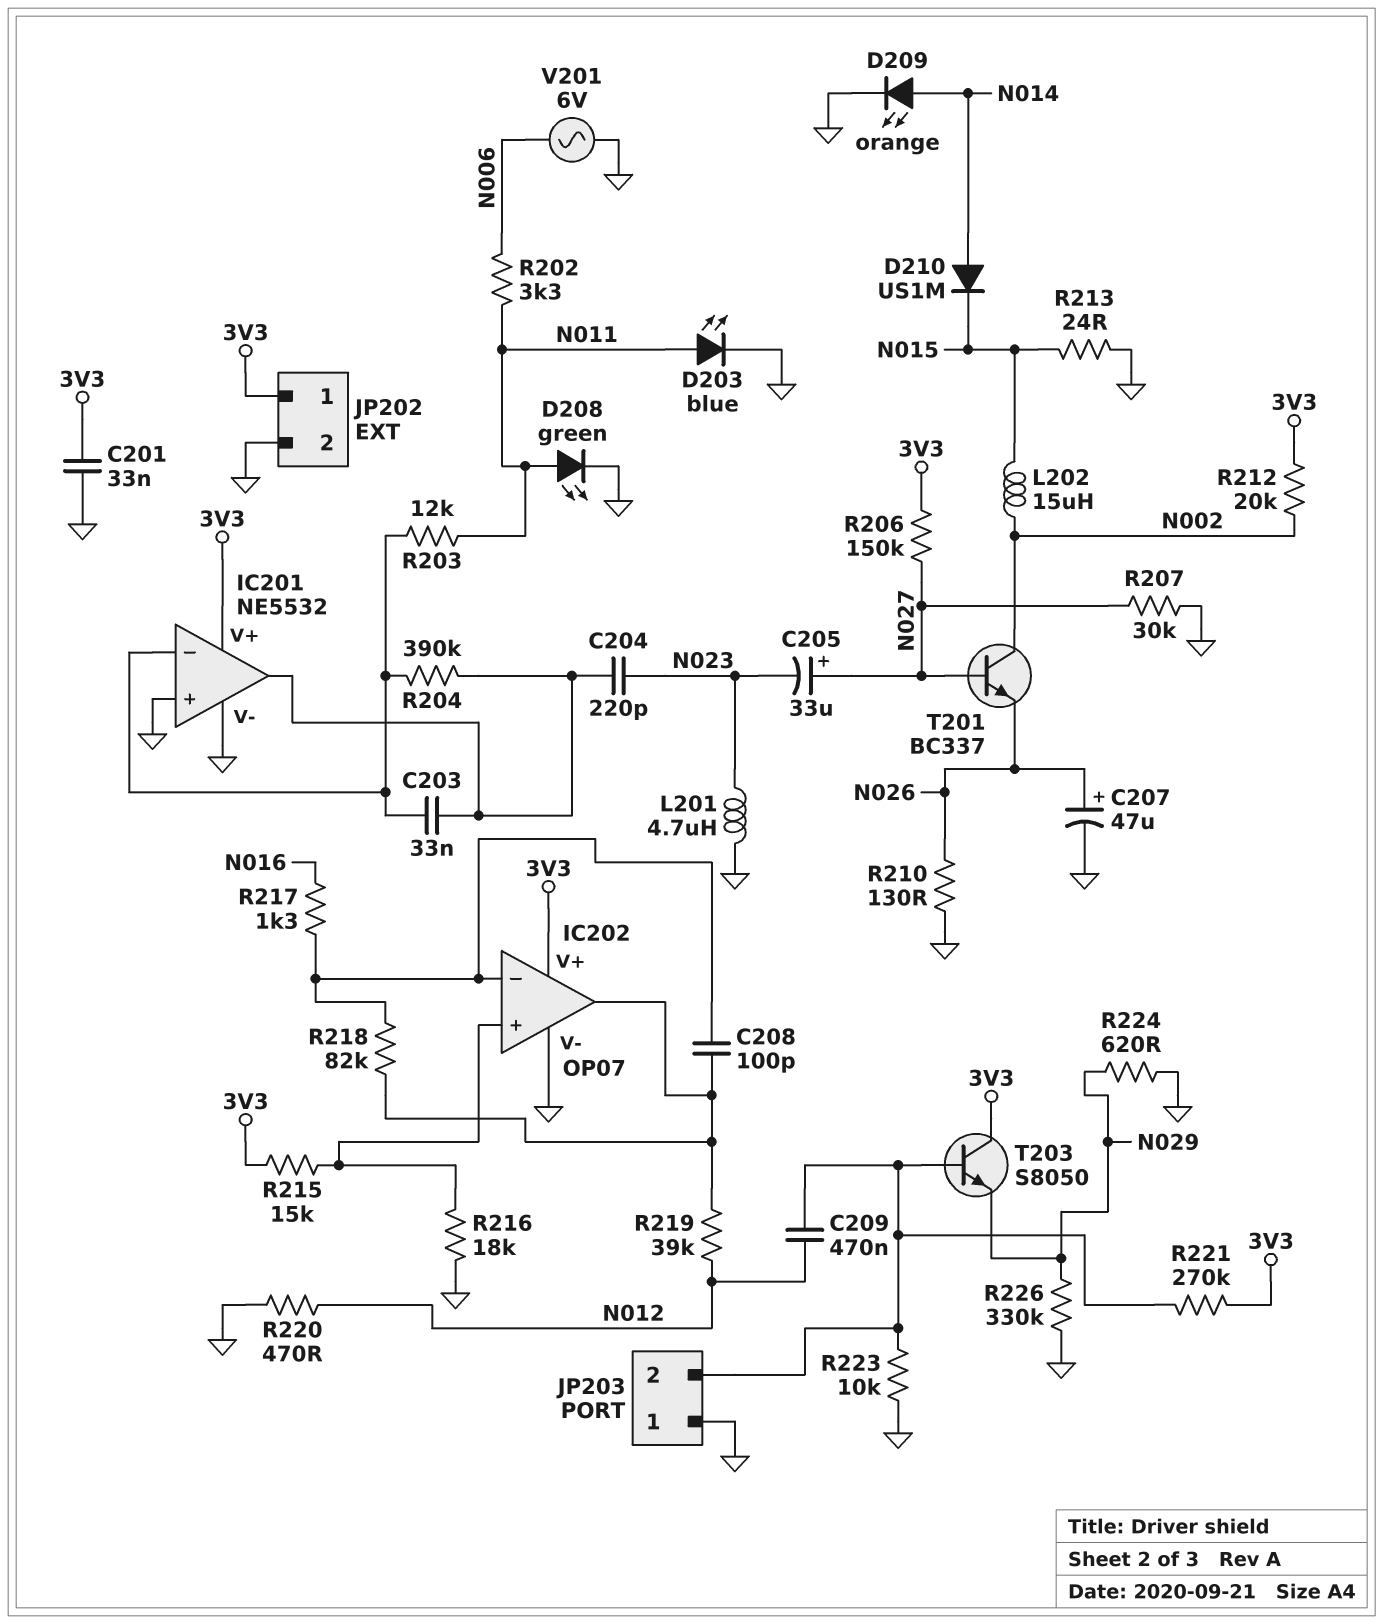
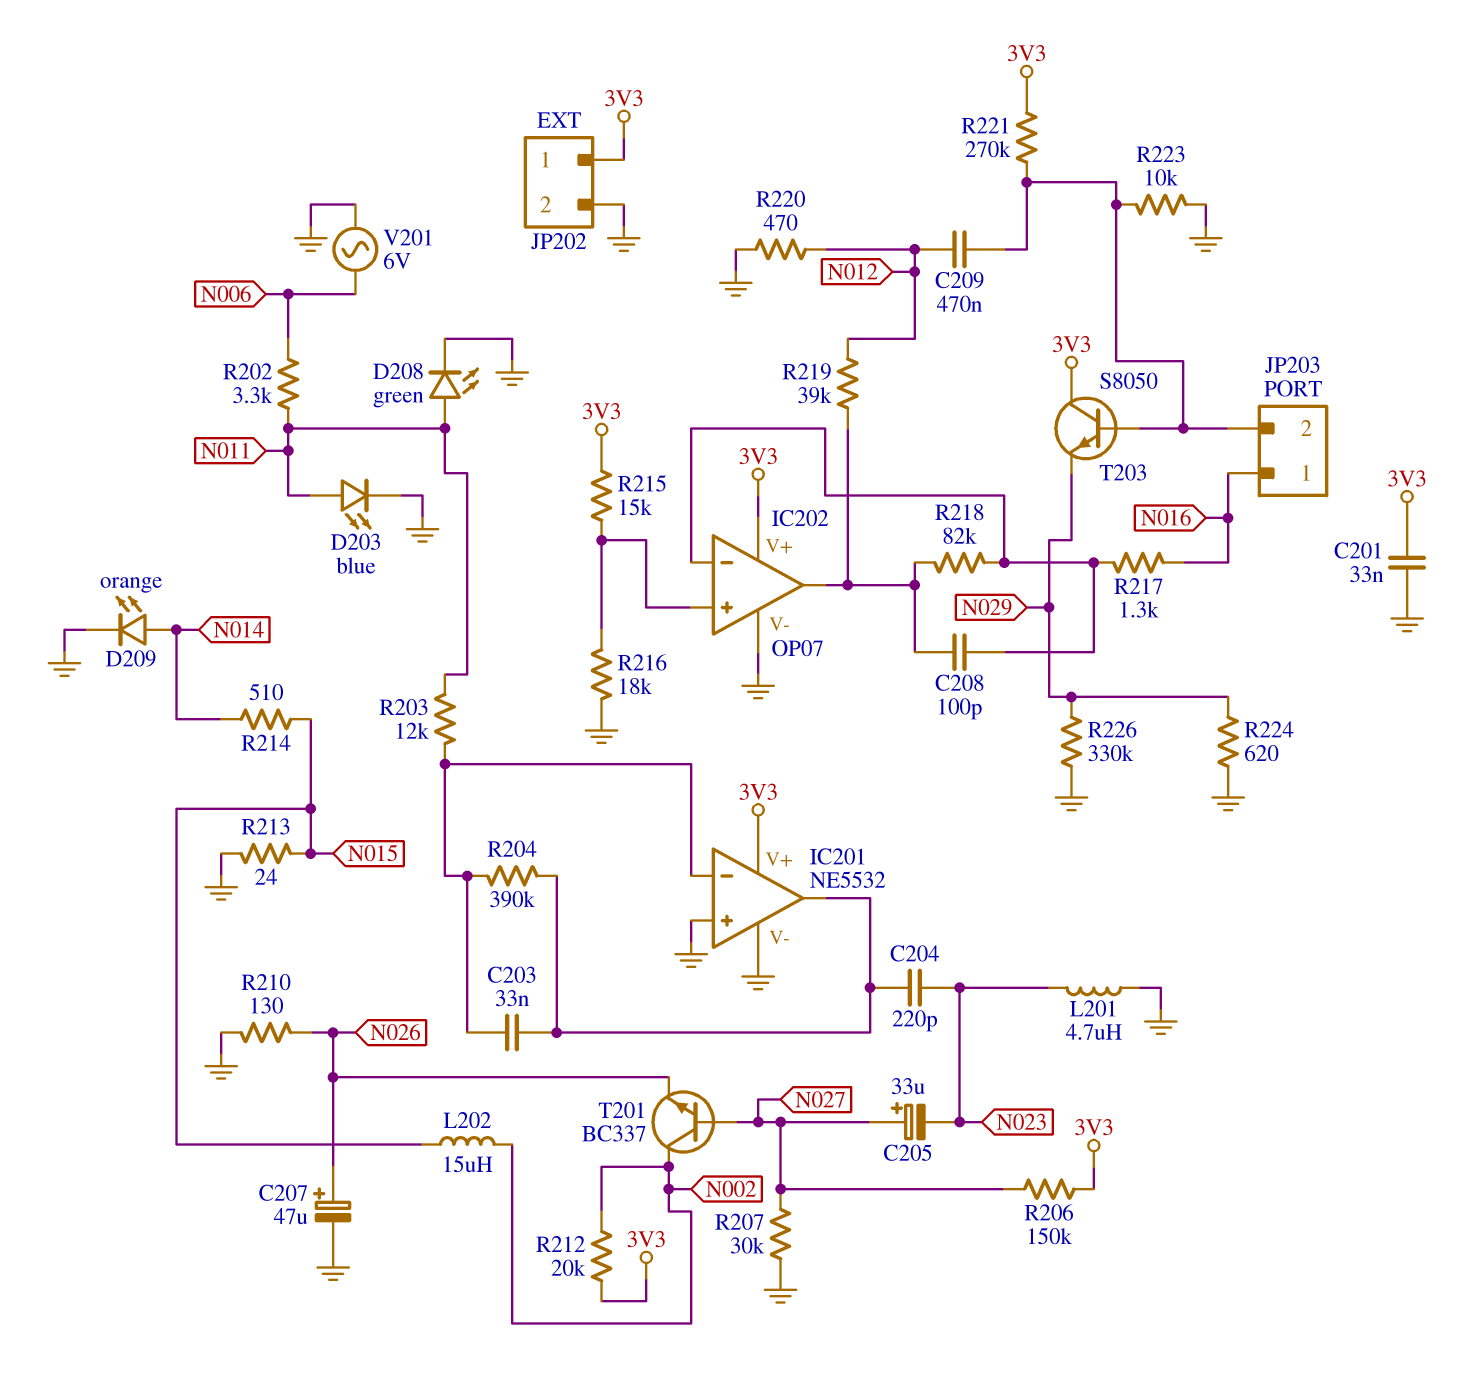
D210: diode US1M (A N014, K N015) -> none
JP203 pin 1: GND -> N016
R214: none -> 510 (N014, N015)

